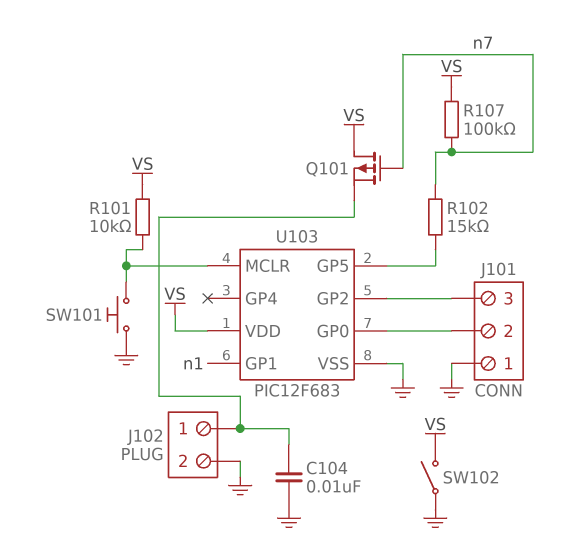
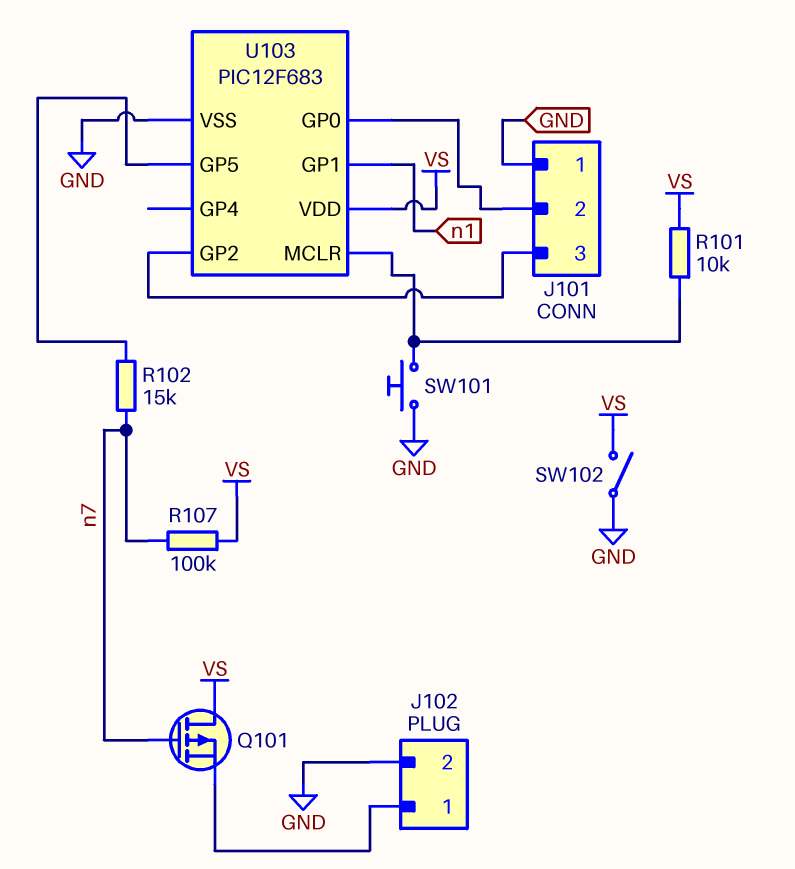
C104: 10nF (GND, J102/1) -> none

